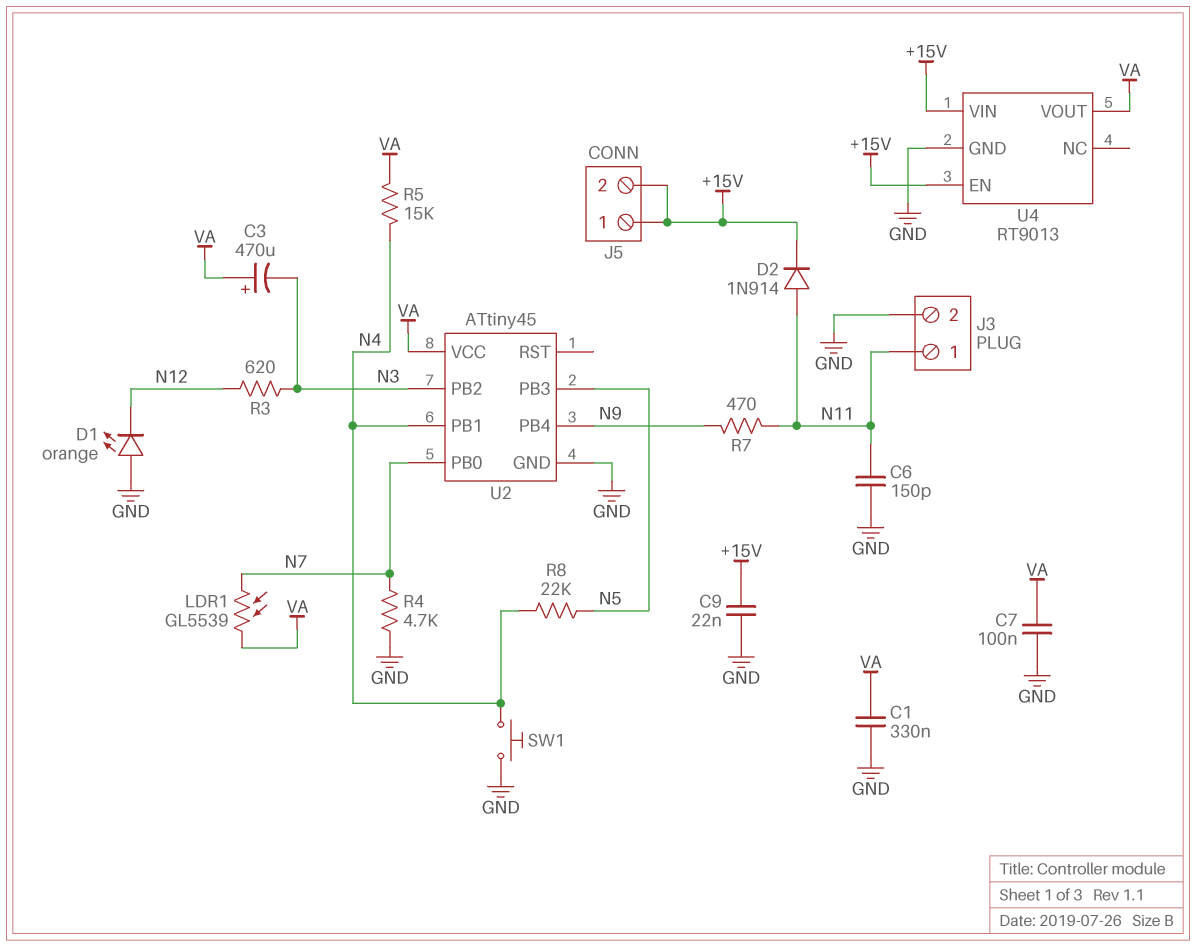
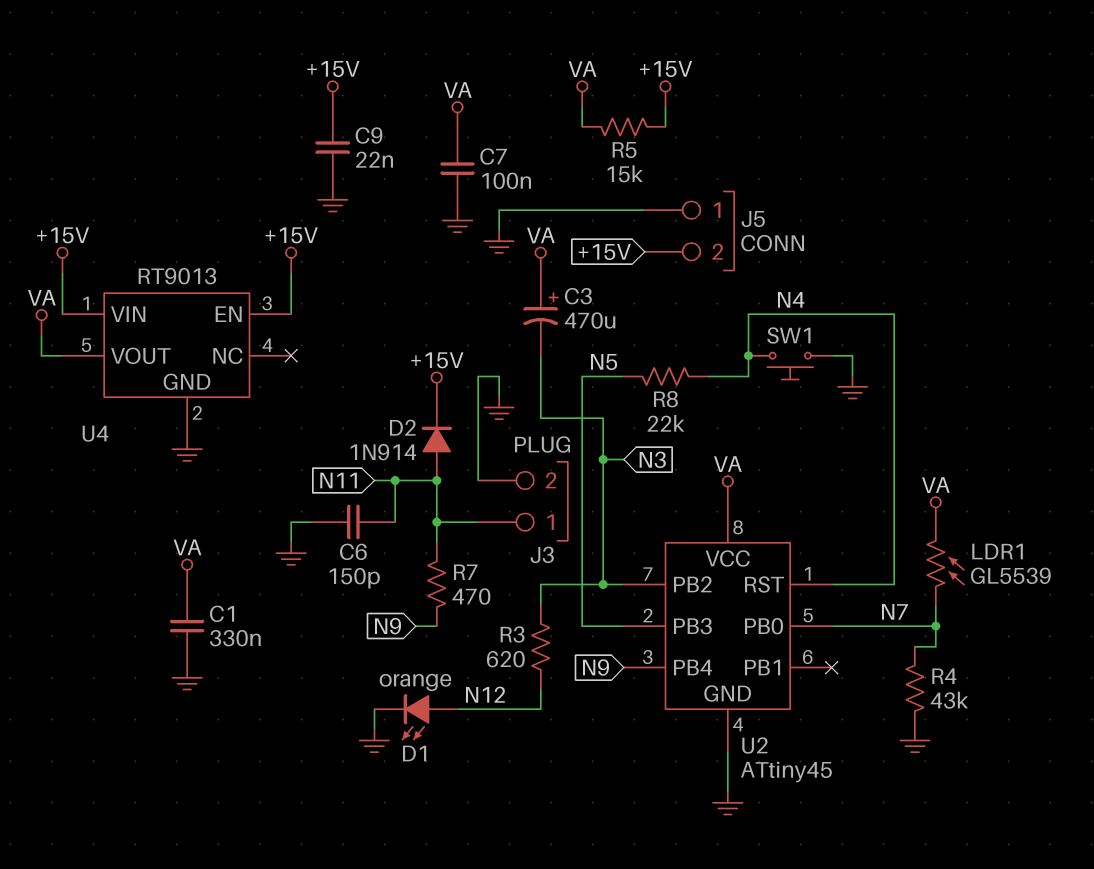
D1: LED orange (A GND, K N12) -> LED orange (A N12, K GND)
J5 pin 1: +15V -> GND
R4: 4.7k (GND, N7) -> 43k (GND, N7)
R5: 15k (N4, VA) -> 15k (+15V, VA)
U2 pin PB1: N4 -> none
U2 pin RST: none -> N4

